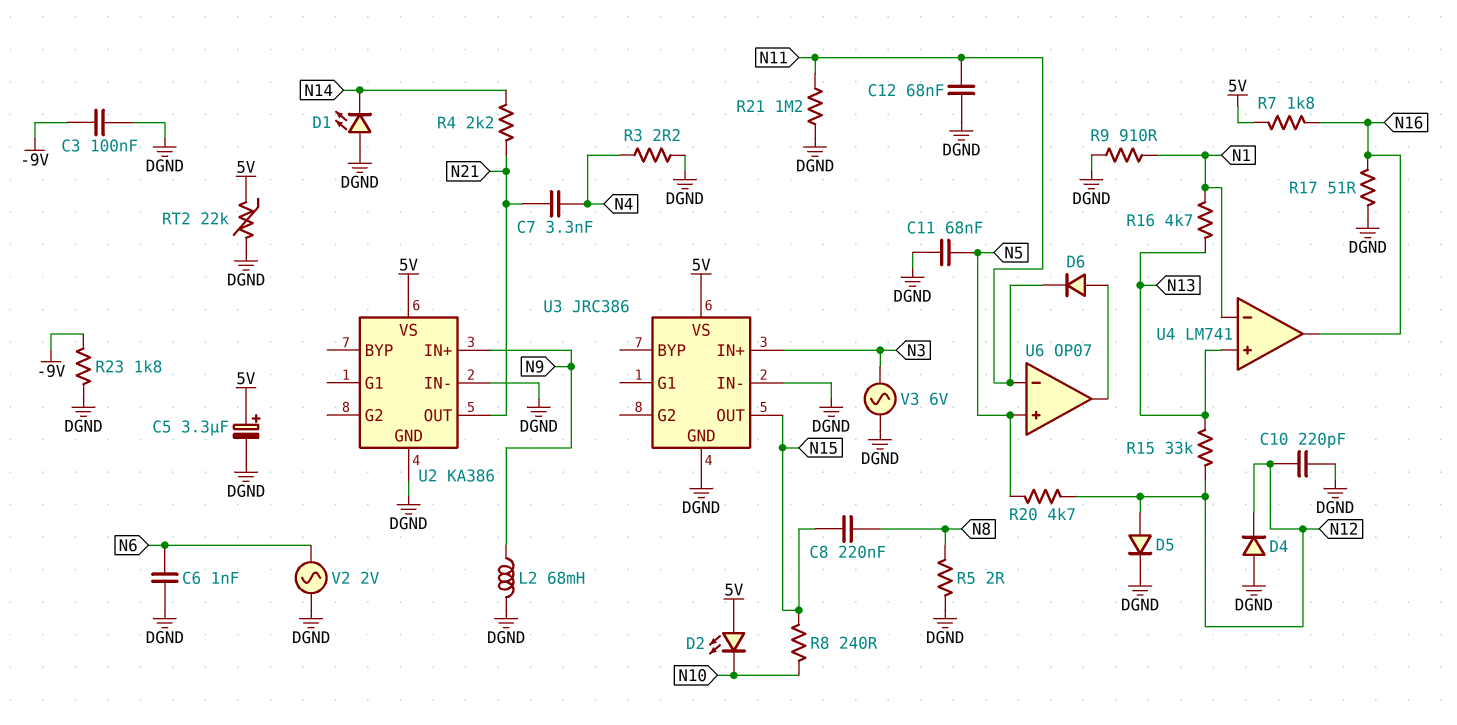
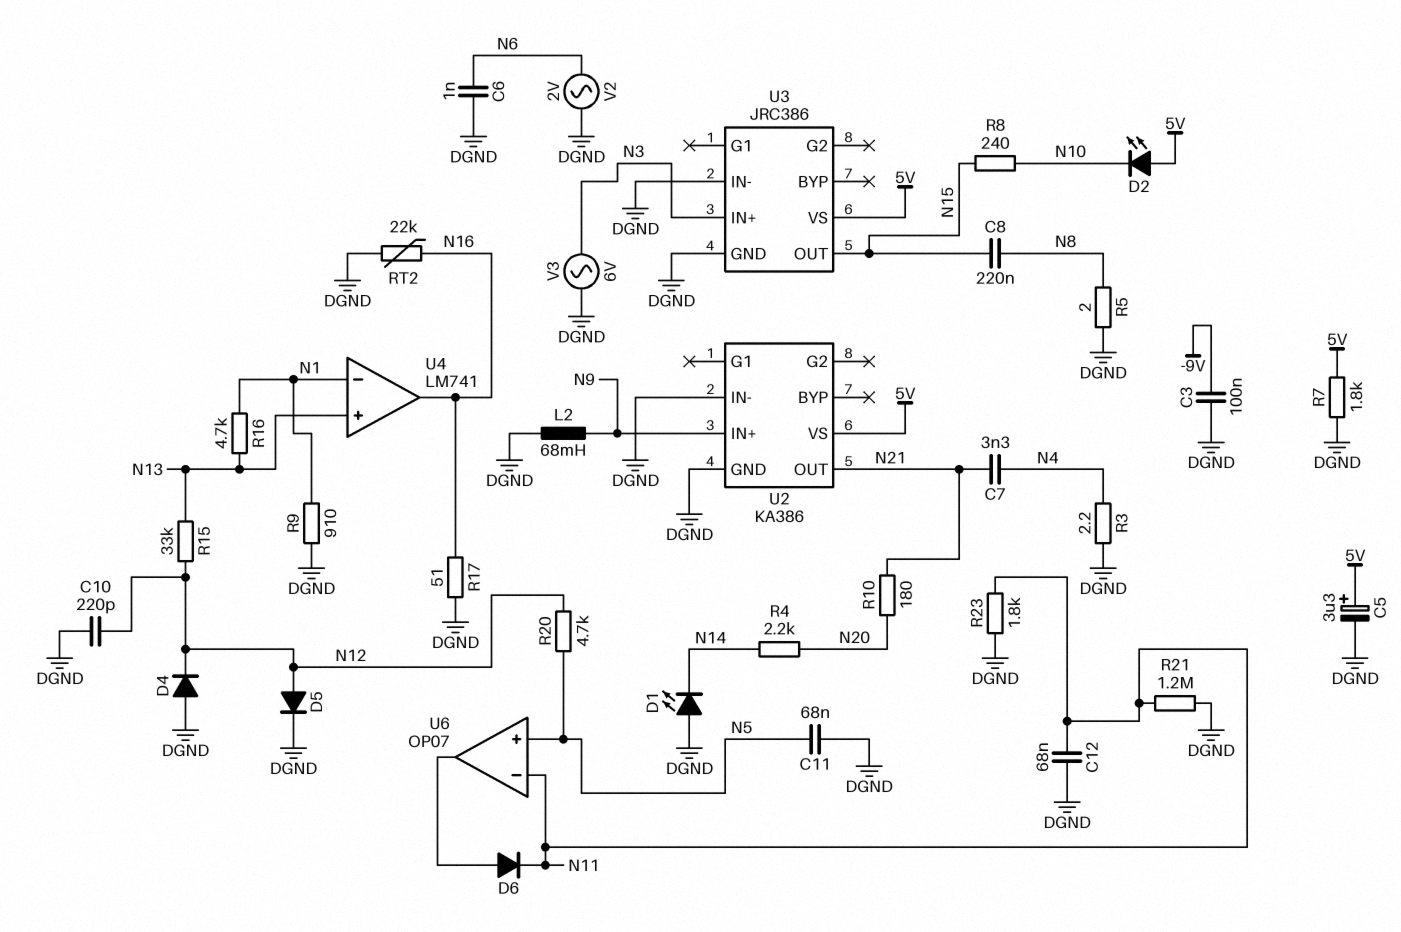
R4: 2.2k (N14, N21) -> 2.2k (N14, N20)
R7: 1.8k (5V, N16) -> 1.8k (5V, DGND)
R10: none -> 180 (N20, N21)
R23: 1.8k (-9V, DGND) -> 1.8k (DGND, N11)
RT2: 22k (5V, DGND) -> 22k (DGND, N16)

